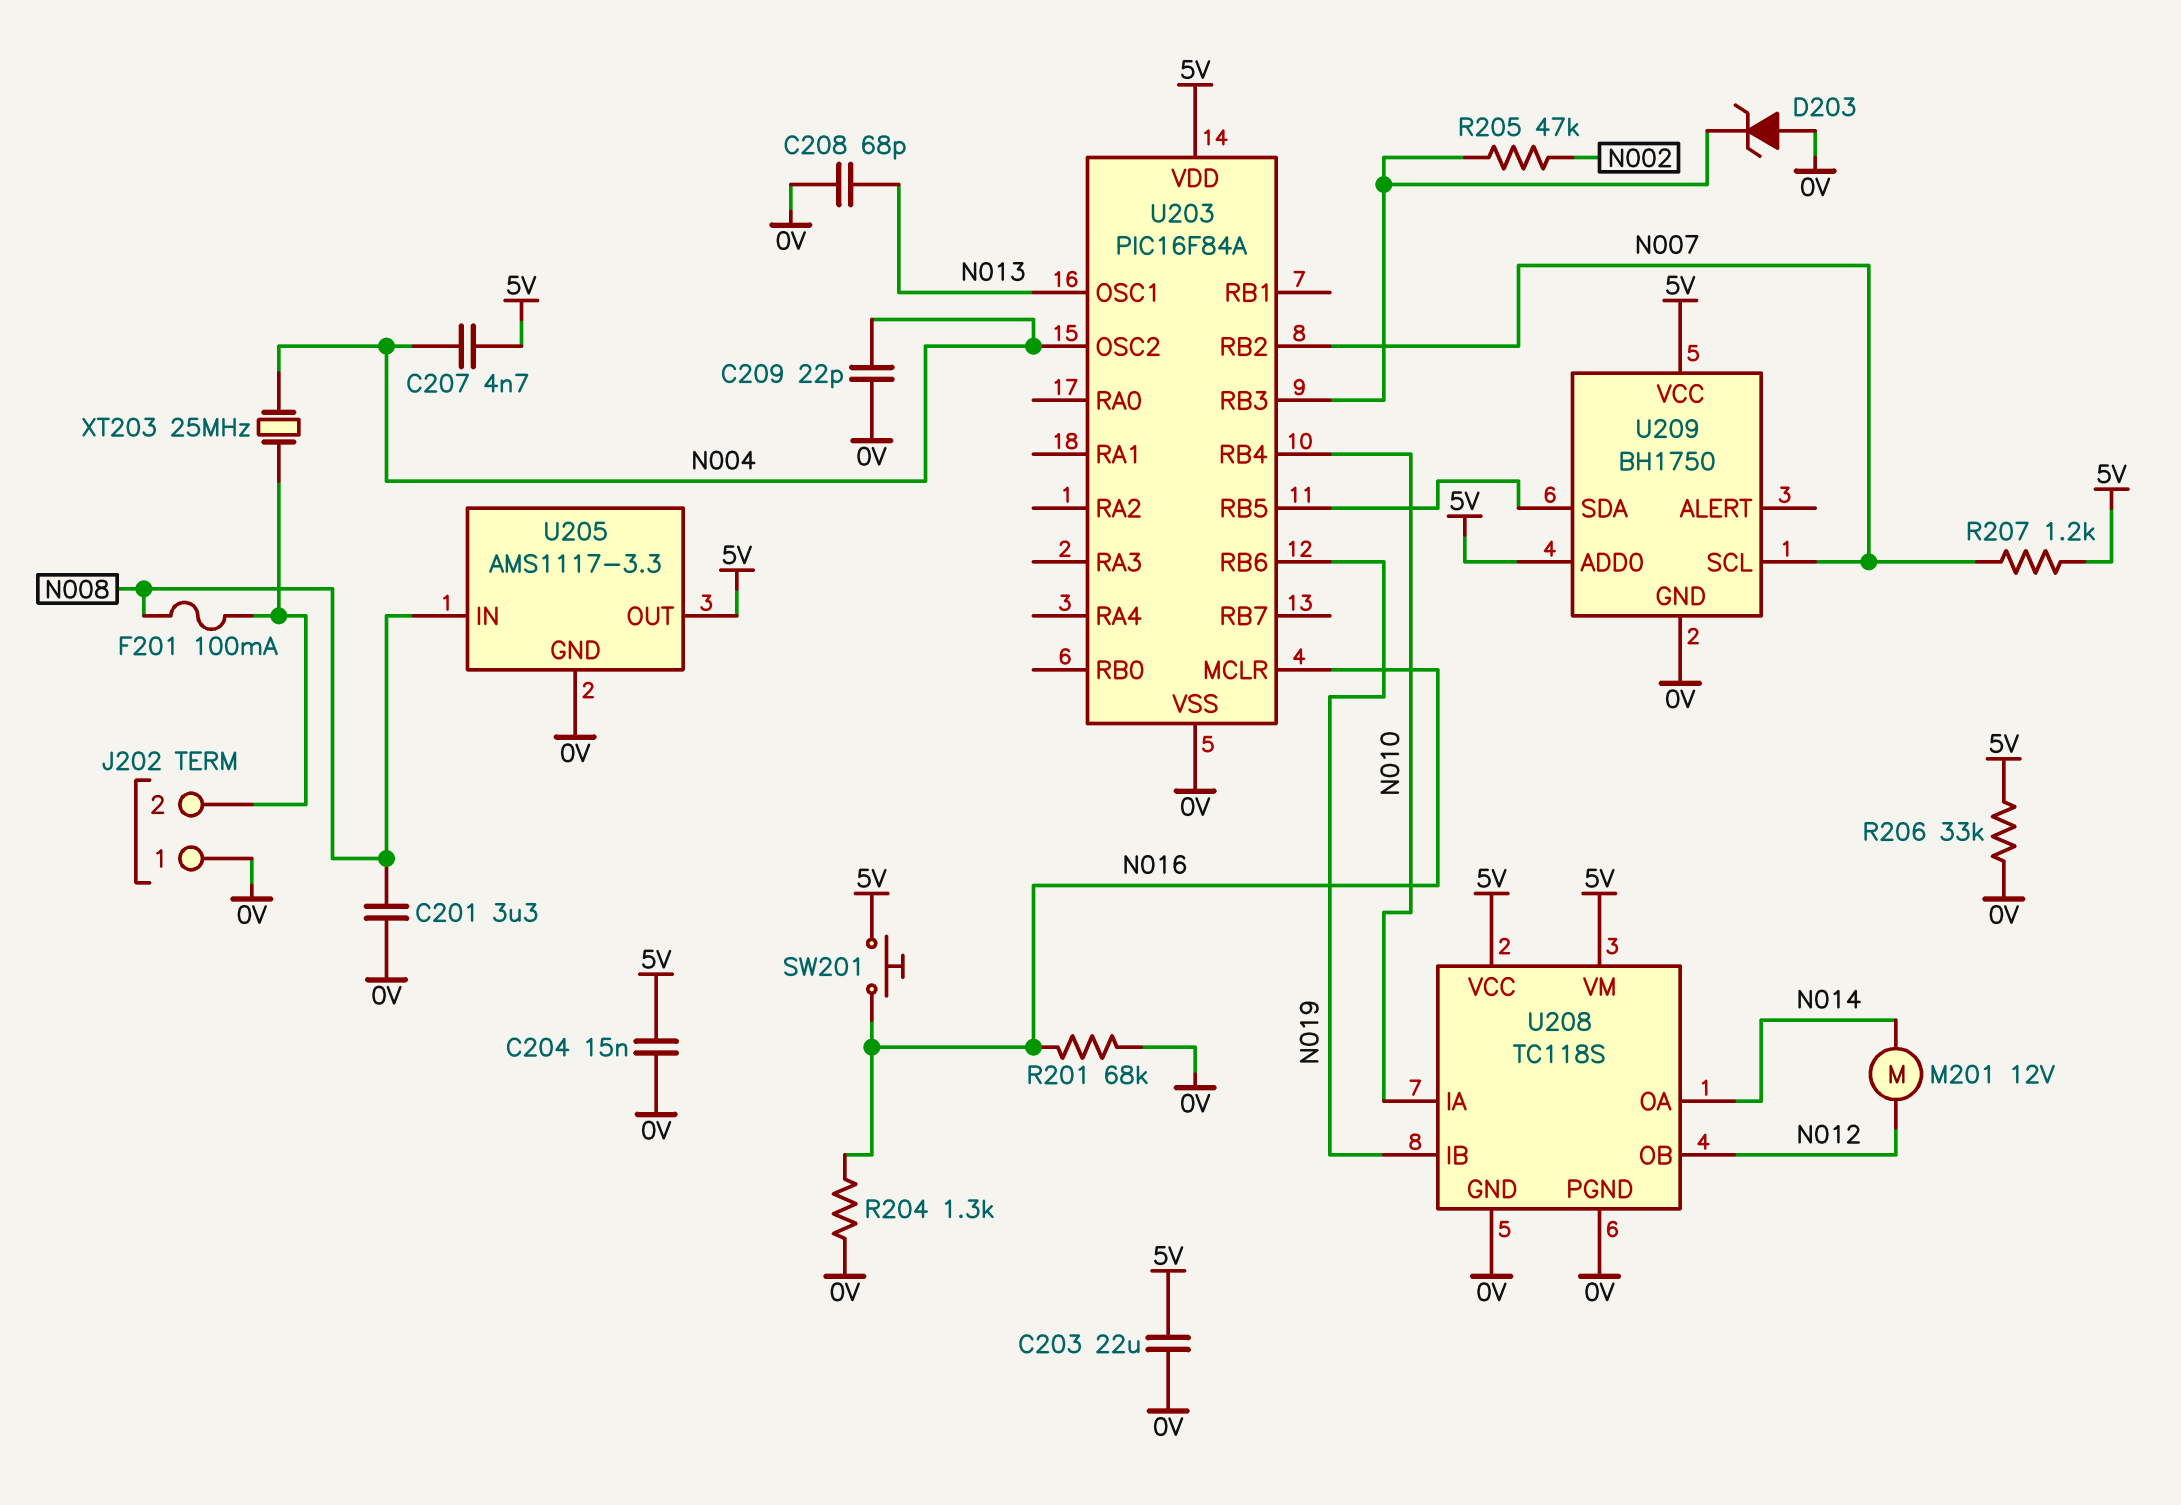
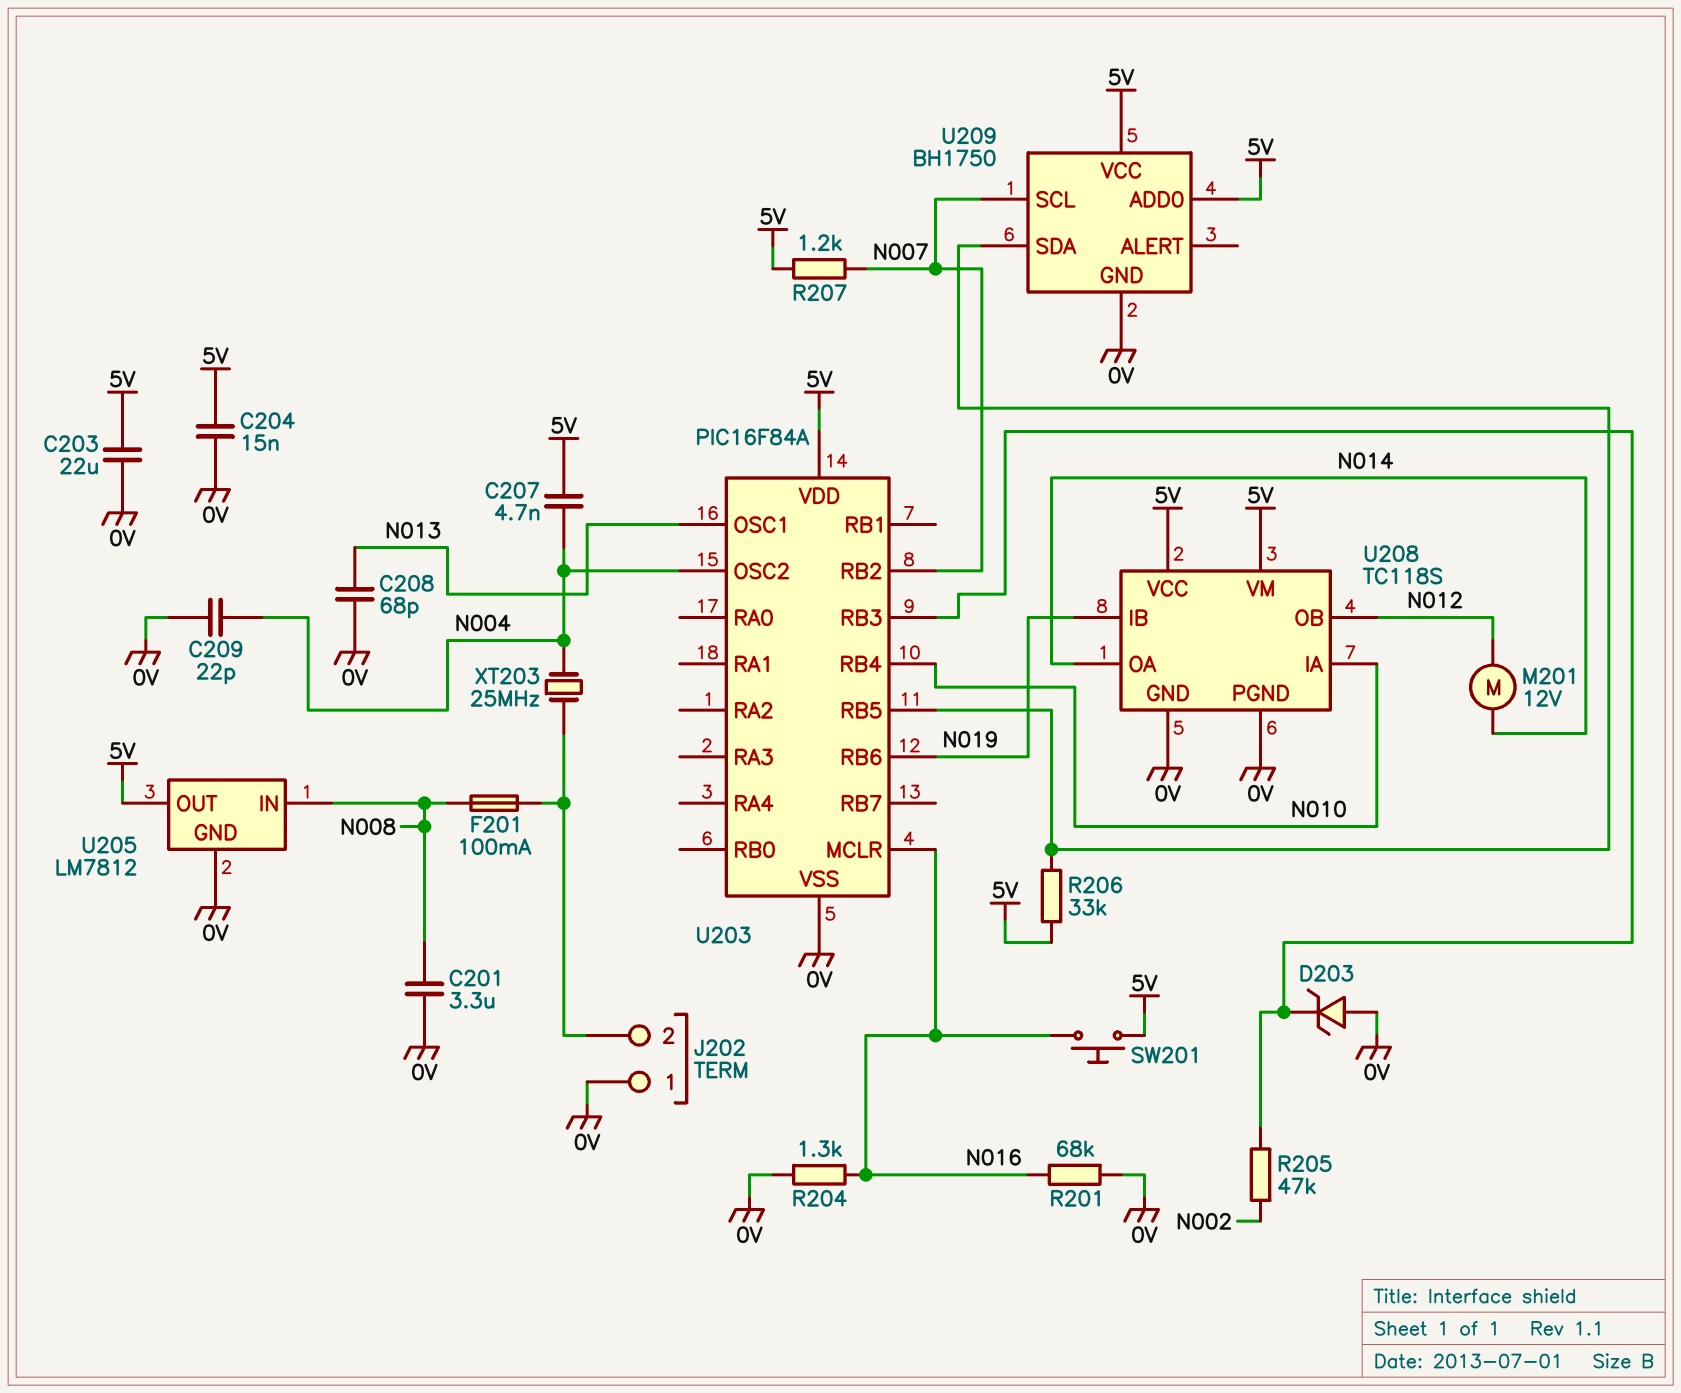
R206: 33k (0V, 5V) -> 33k (5V, U203/RB5)
U205: AMS1117-3.3 -> LM7812

